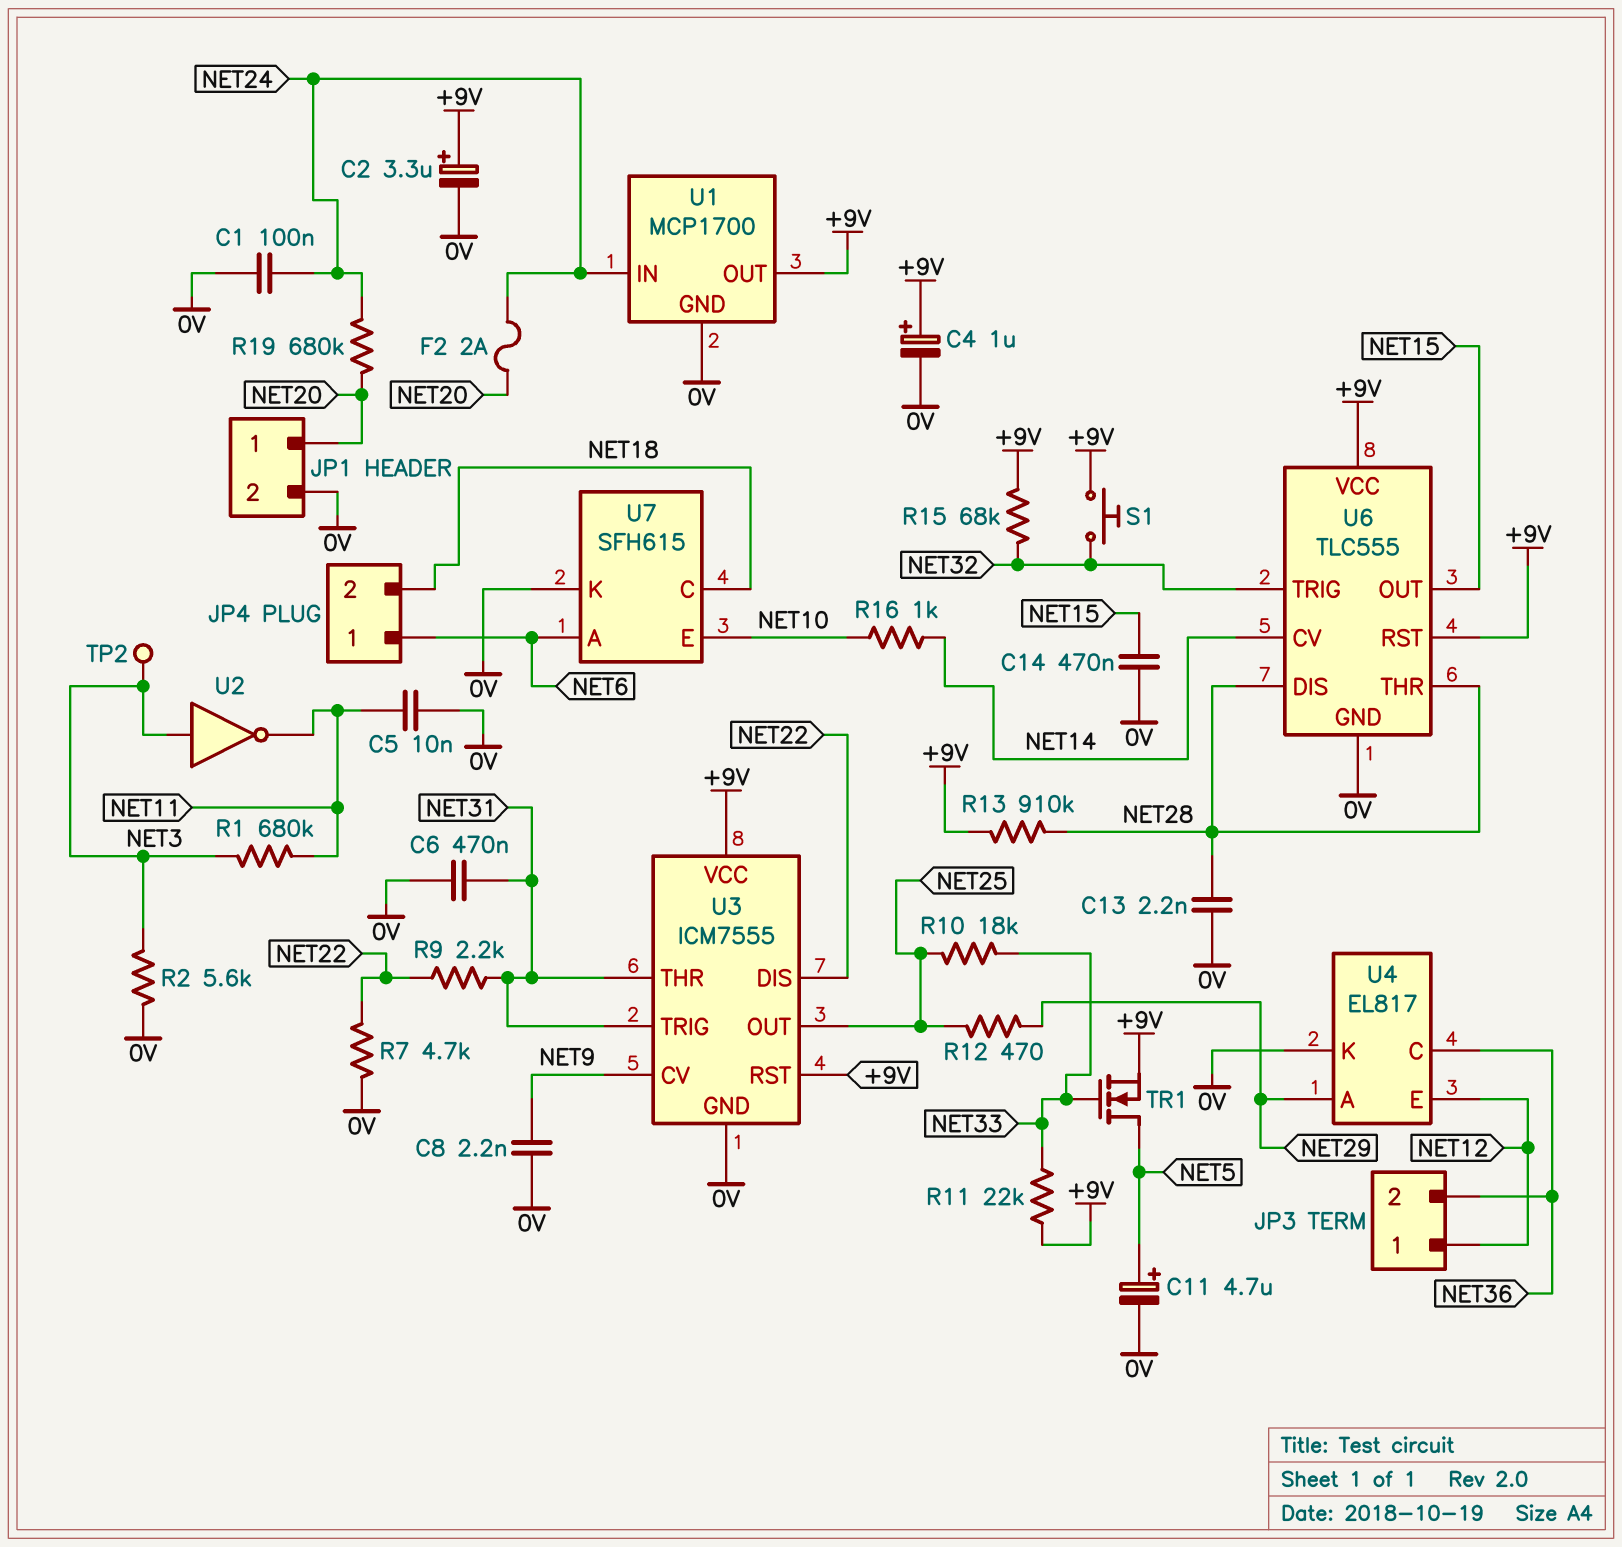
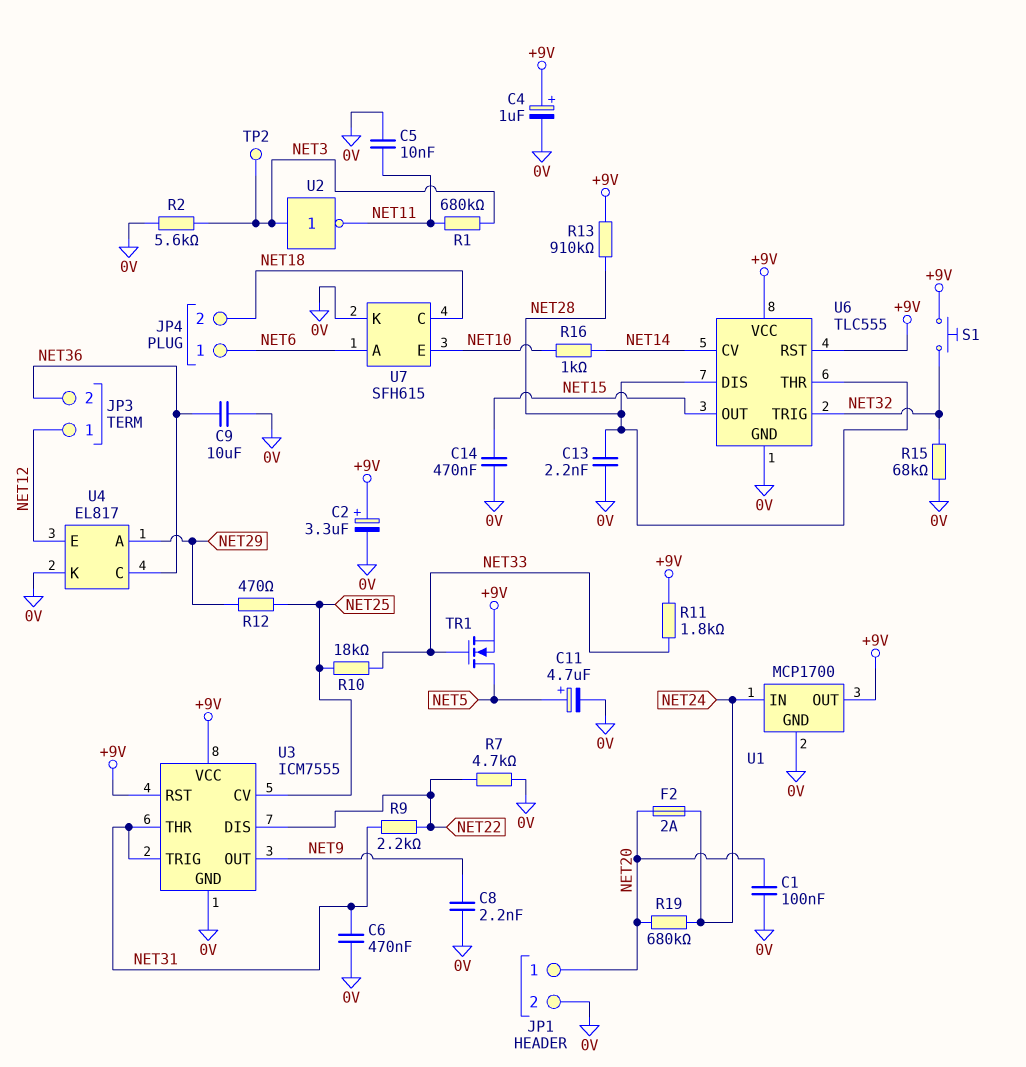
C1: 100nF (0V, NET24) -> 100nF (0V, NET20)
C9: none -> 10uF (0V, NET36)
R11: 22k (+9V, NET33) -> 1.8k (+9V, NET33)
R15: 68k (+9V, NET32) -> 68k (0V, NET32)
U3 pin CV: NET9 -> NET25
U3 pin OUT: NET25 -> NET9

